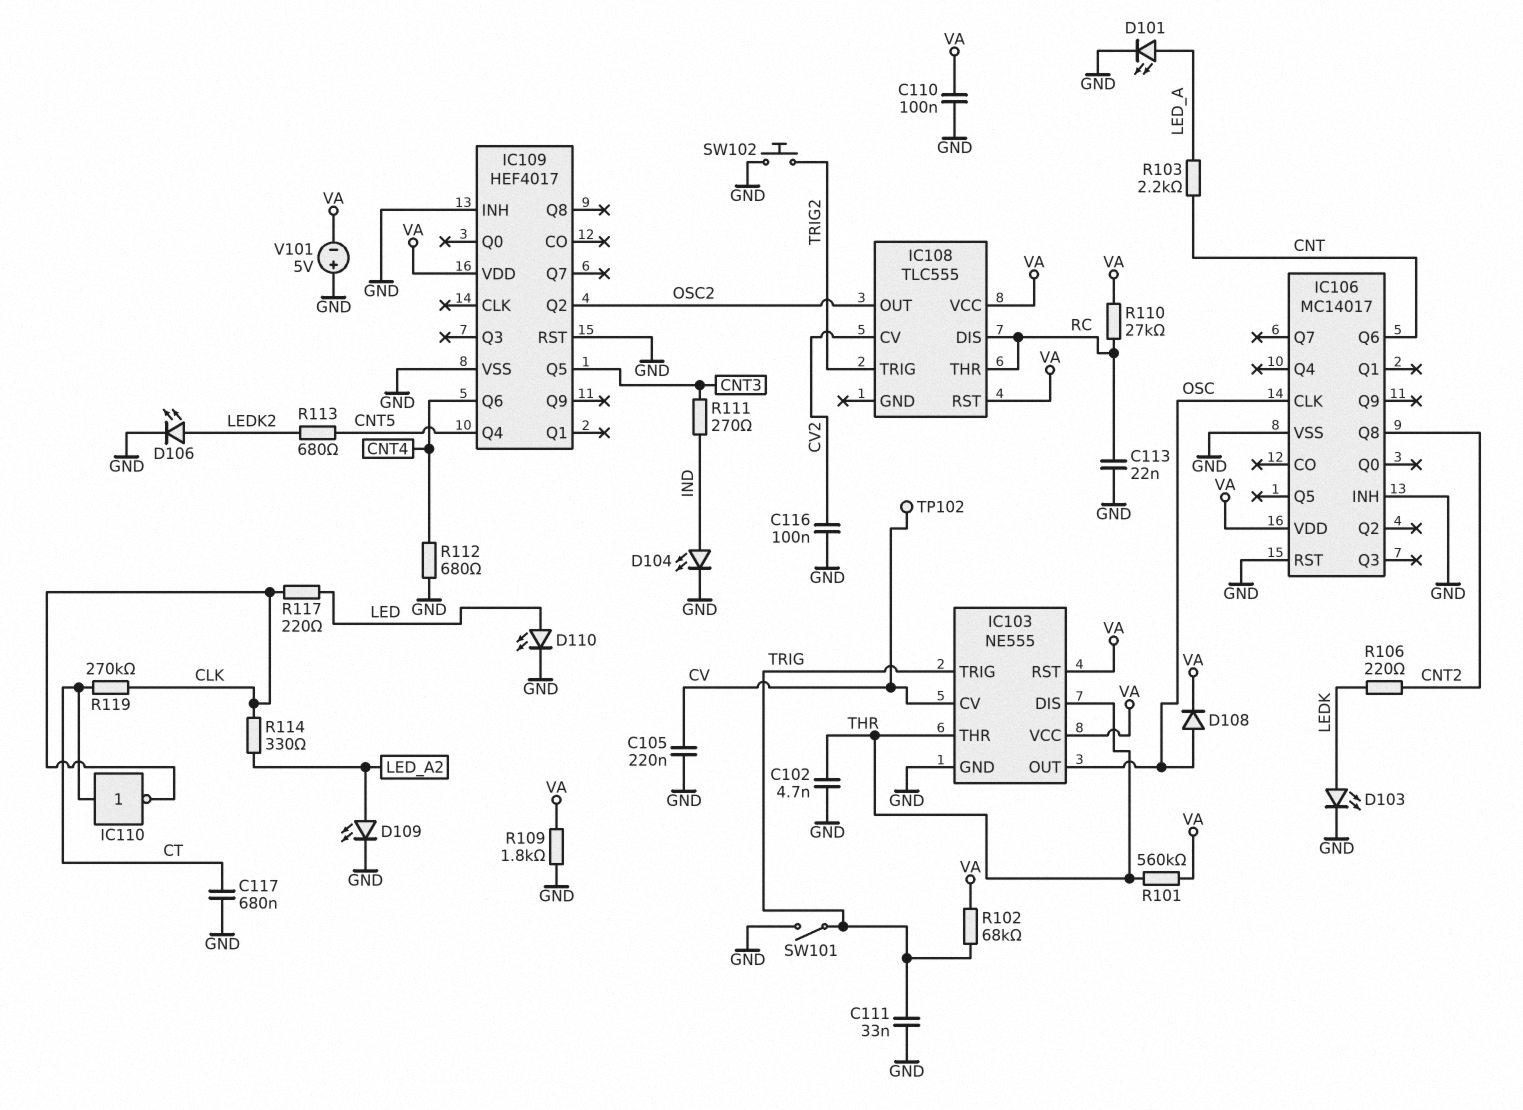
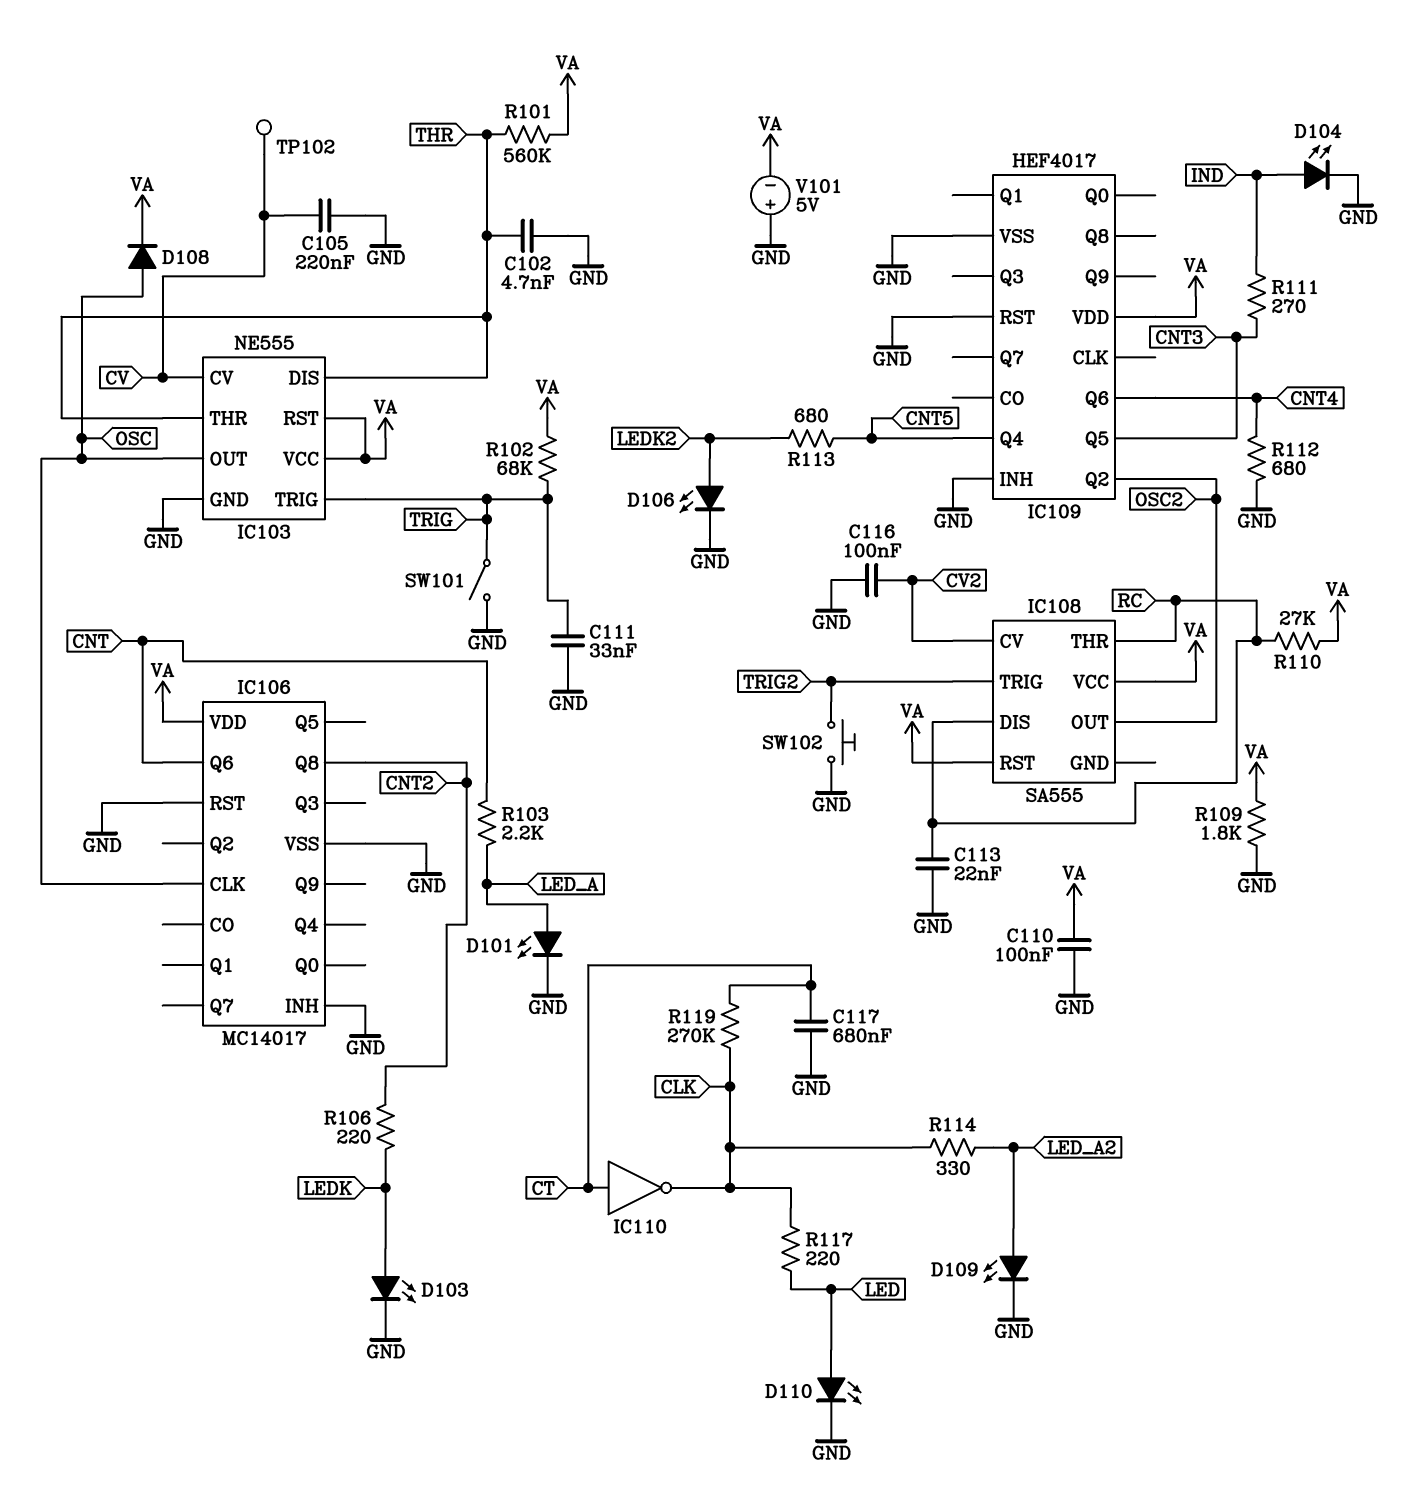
IC108: TLC555 -> SA555

